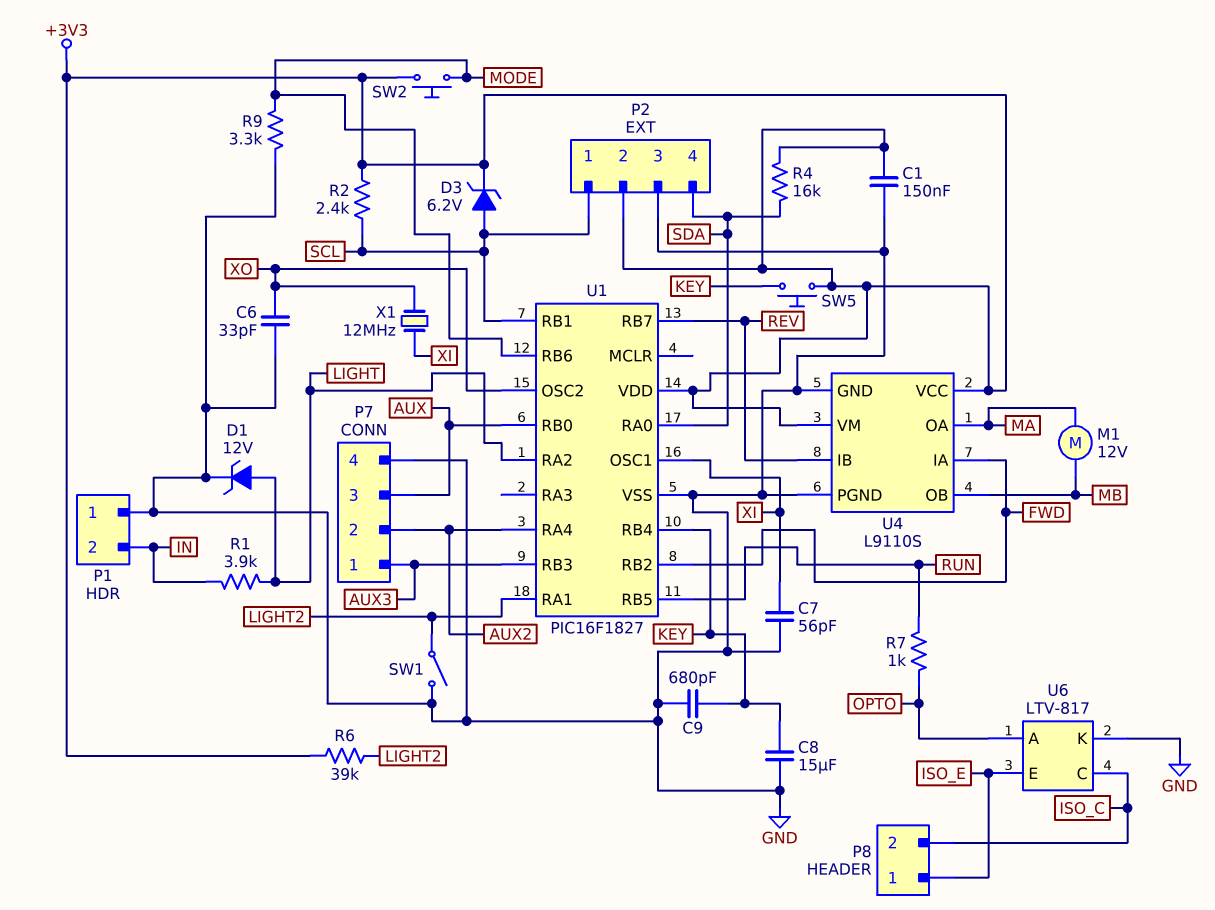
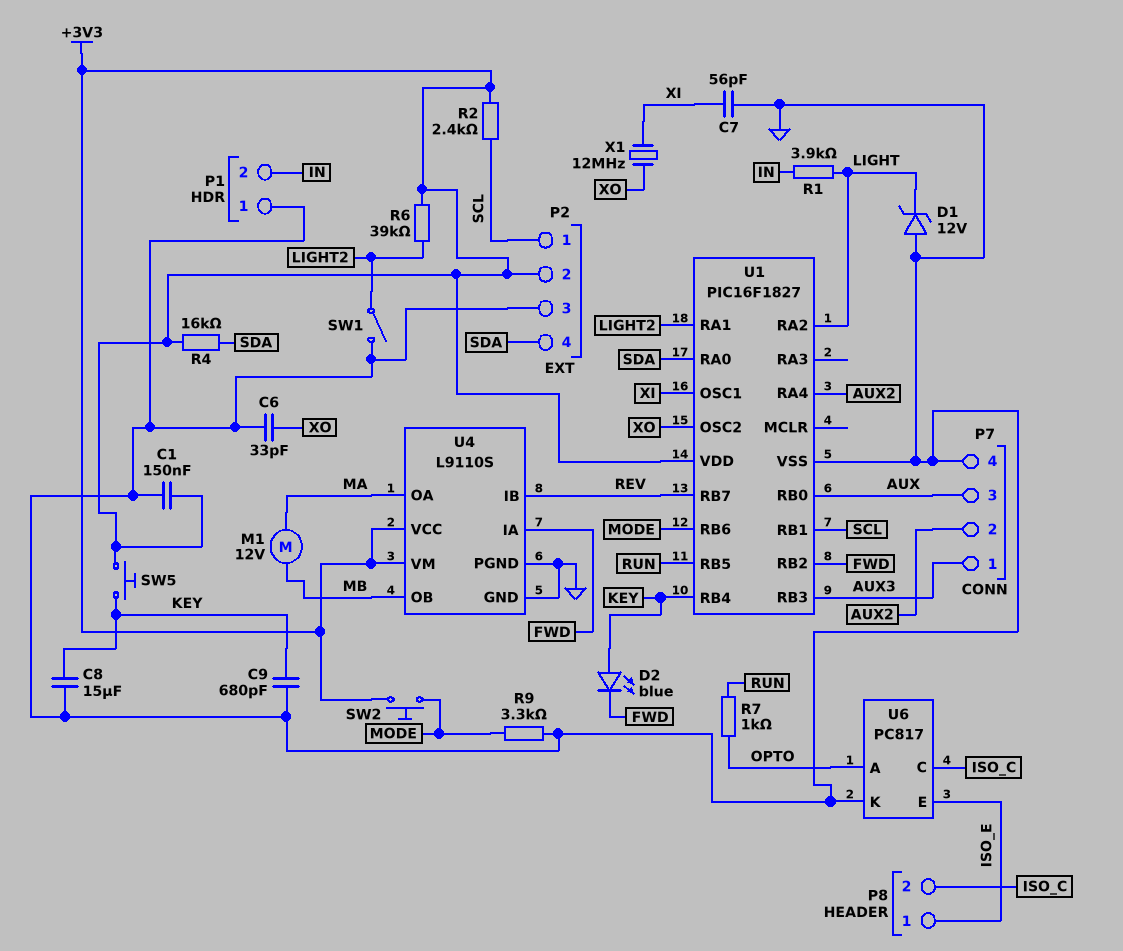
D1: zener 12V (A LIGHT, K GND) -> zener 12V (A GND, K LIGHT)
D2: none -> LED blue (A KEY, K FWD)
D3: zener 6.2V (A SCL, K +3V3) -> none
U6: LTV-817 -> PC817

